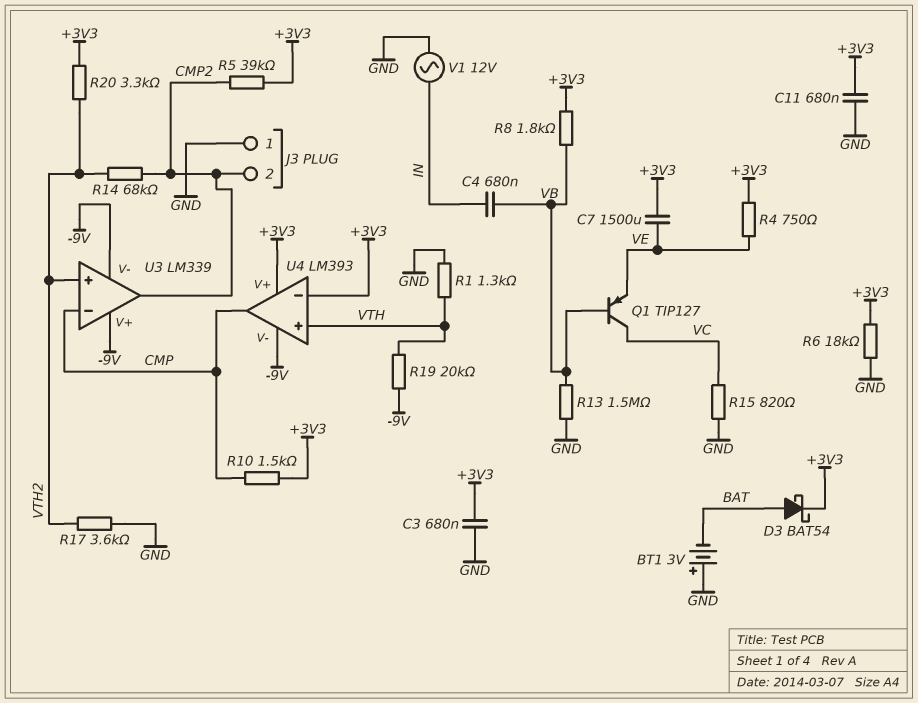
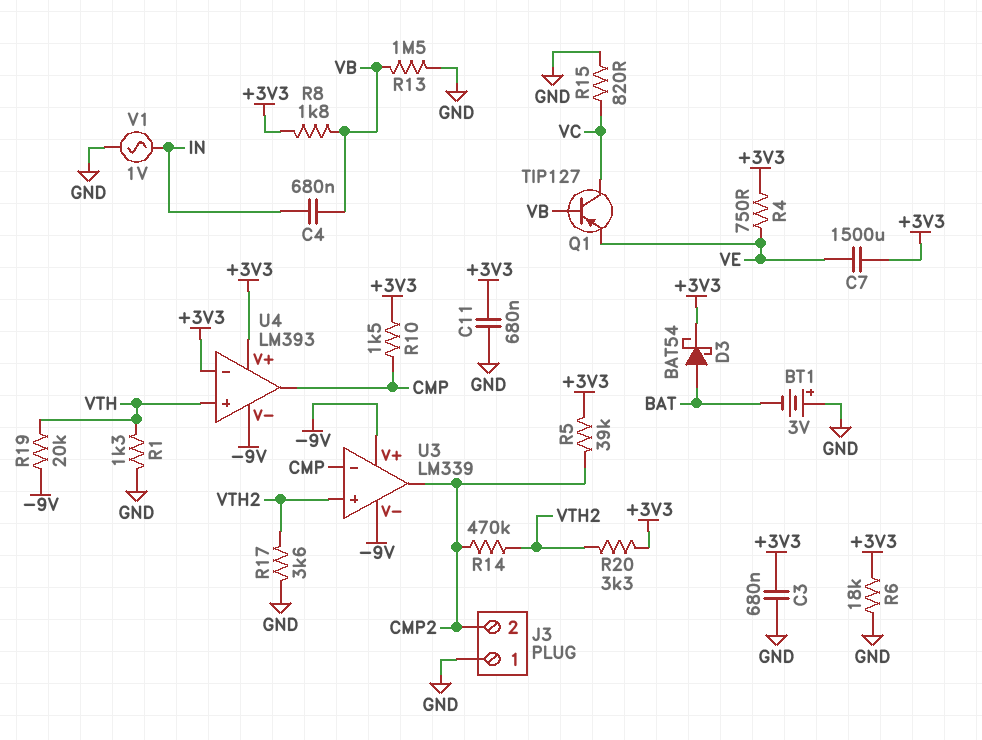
R14: 68k (CMP2, VTH2) -> 470k (CMP2, VTH2)
V1: AC 12V (GND, IN) -> AC 1V (GND, IN)

